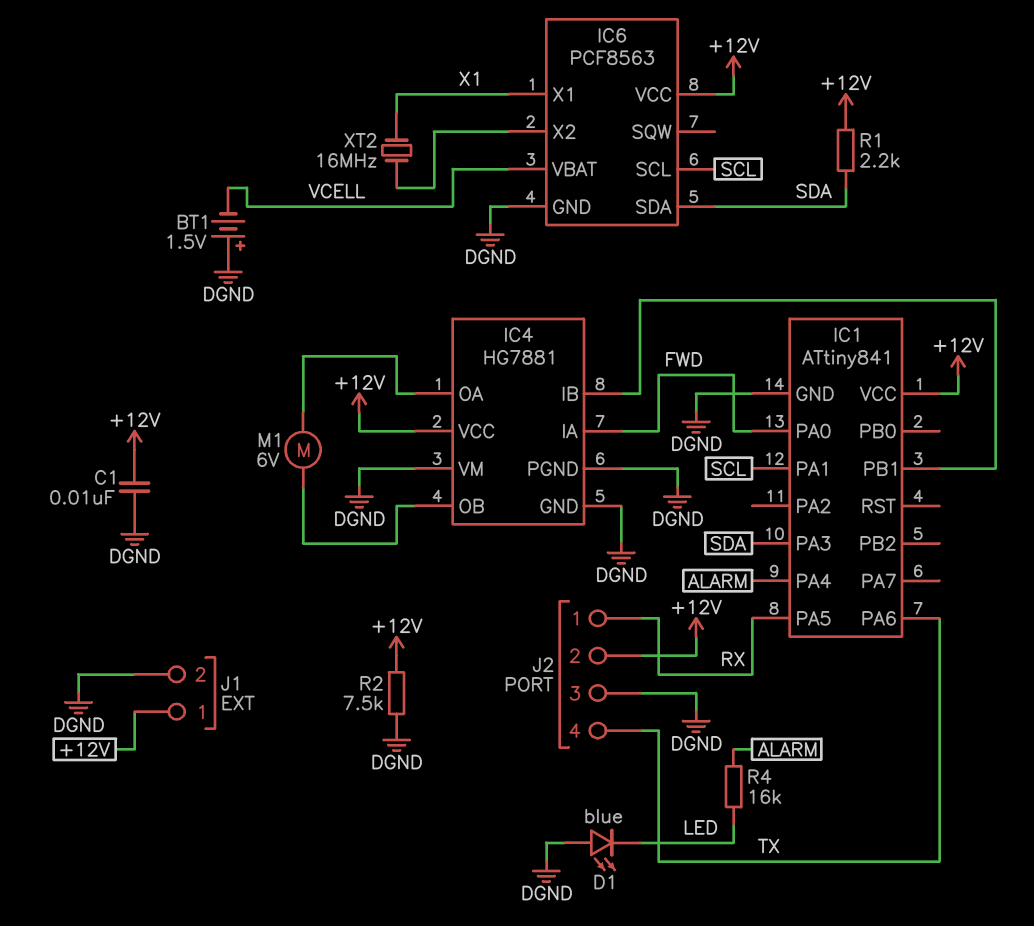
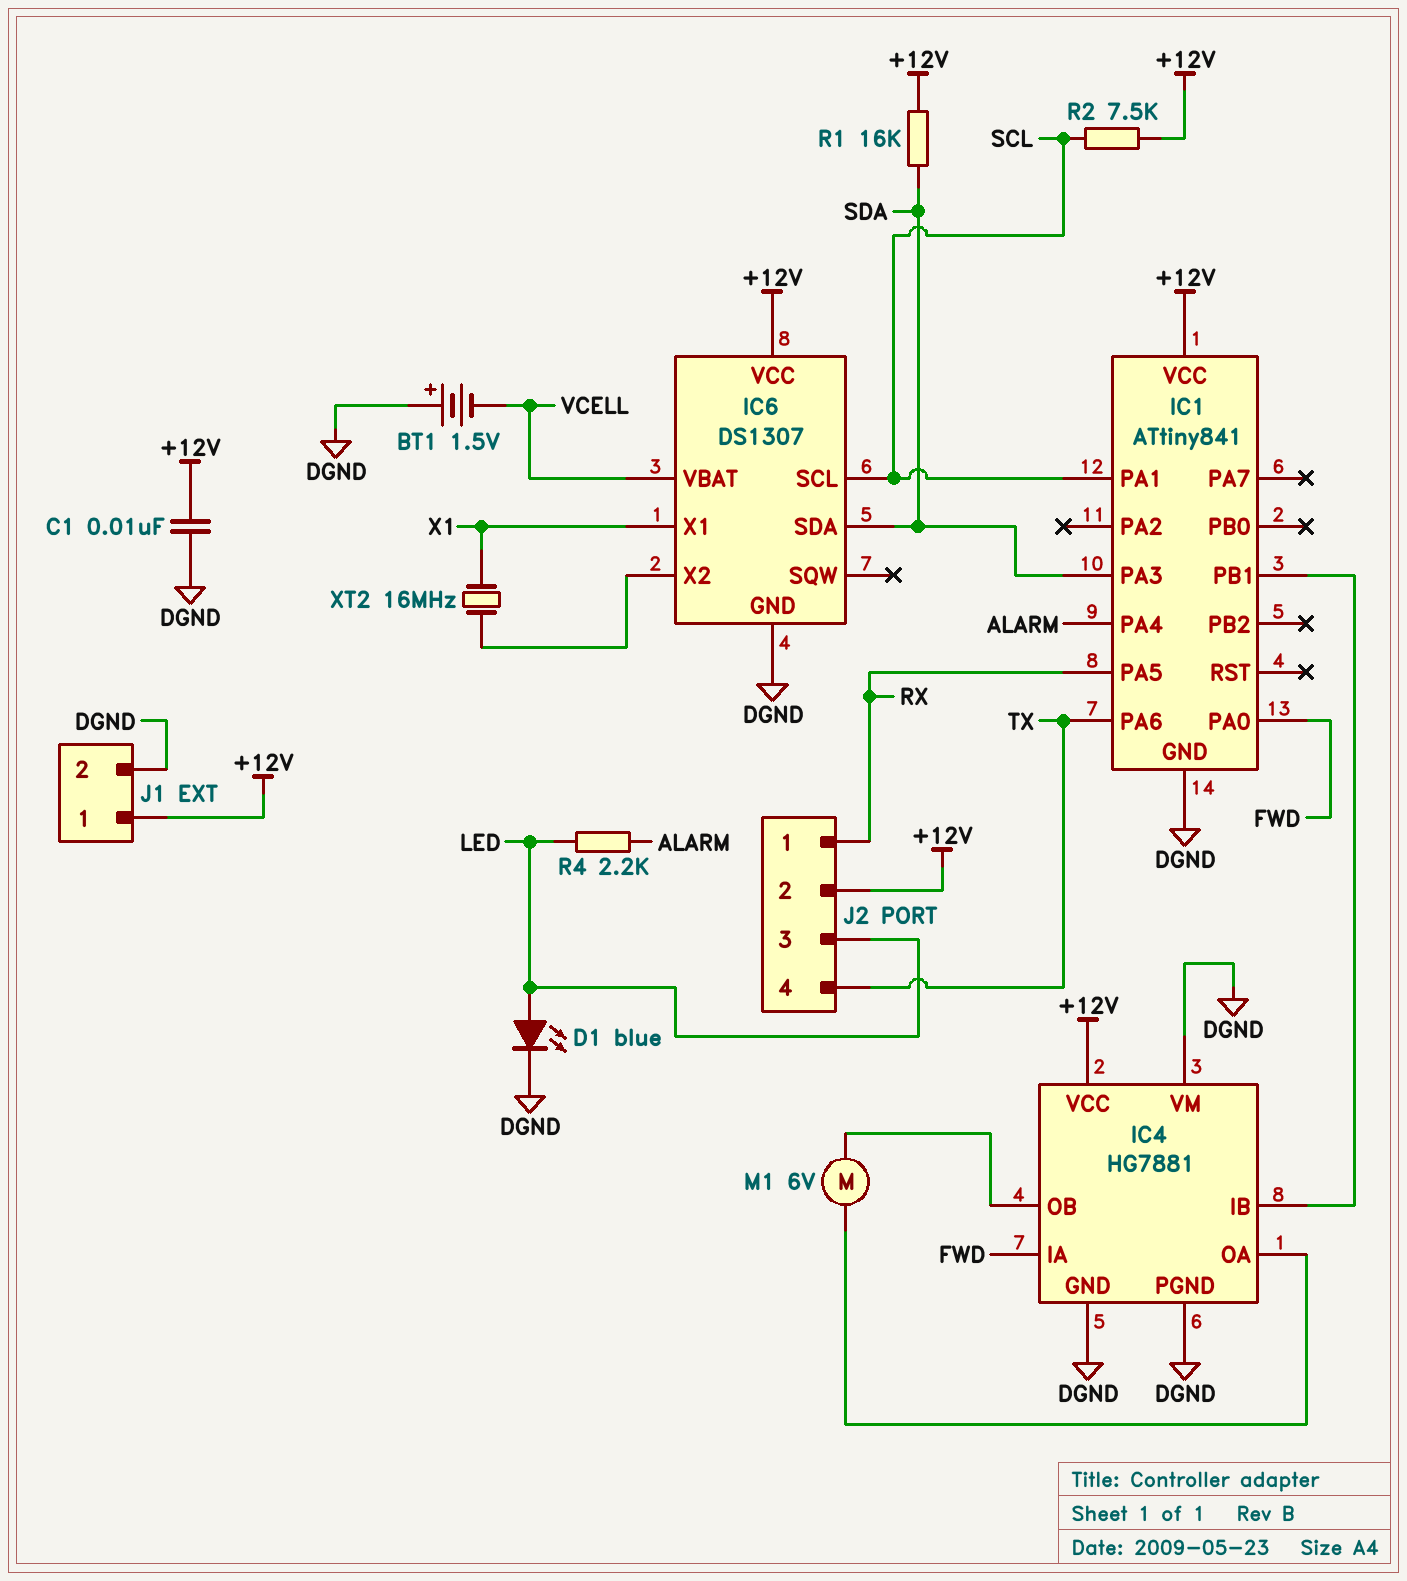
D1: LED blue (A DGND, K LED) -> LED blue (A LED, K DGND)
IC6: PCF8563 -> DS1307
J2 pin 3: DGND -> LED
R1: 2.2k (+12V, SDA) -> 16k (+12V, SDA)
R2: 7.5k (+12V, DGND) -> 7.5k (+12V, SCL)
R4: 16k (ALARM, LED) -> 2.2k (ALARM, LED)

